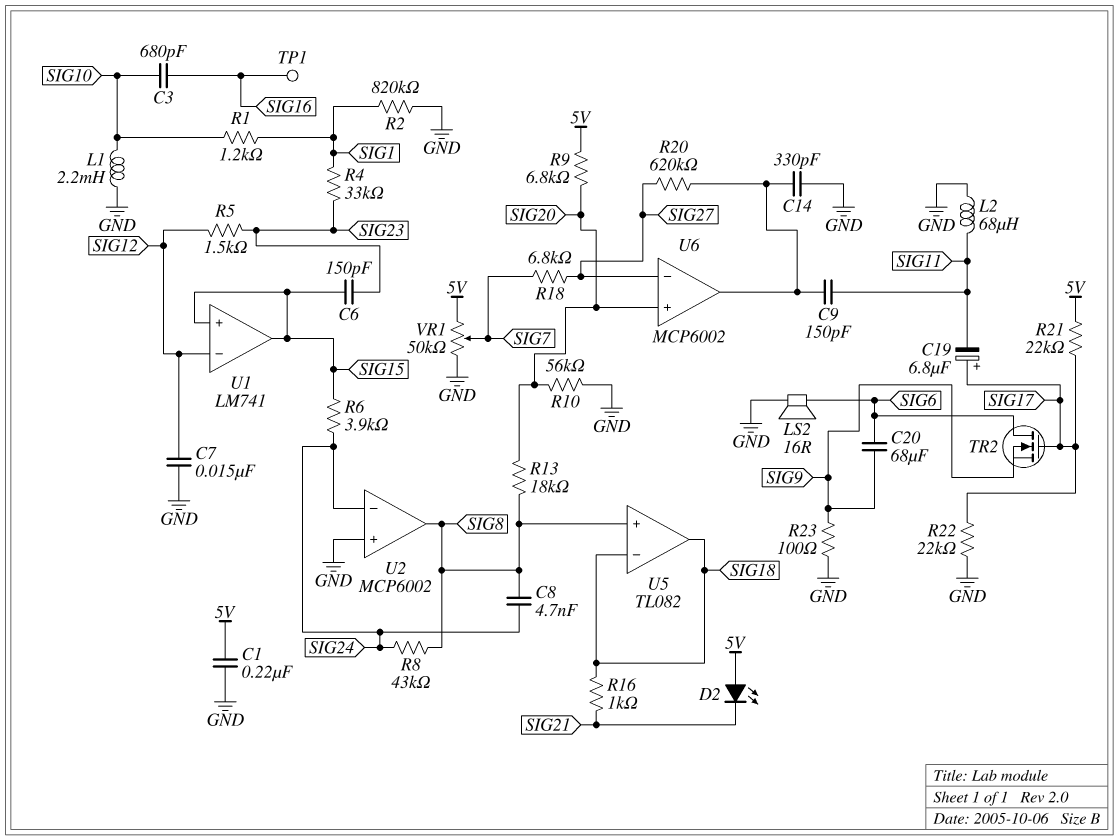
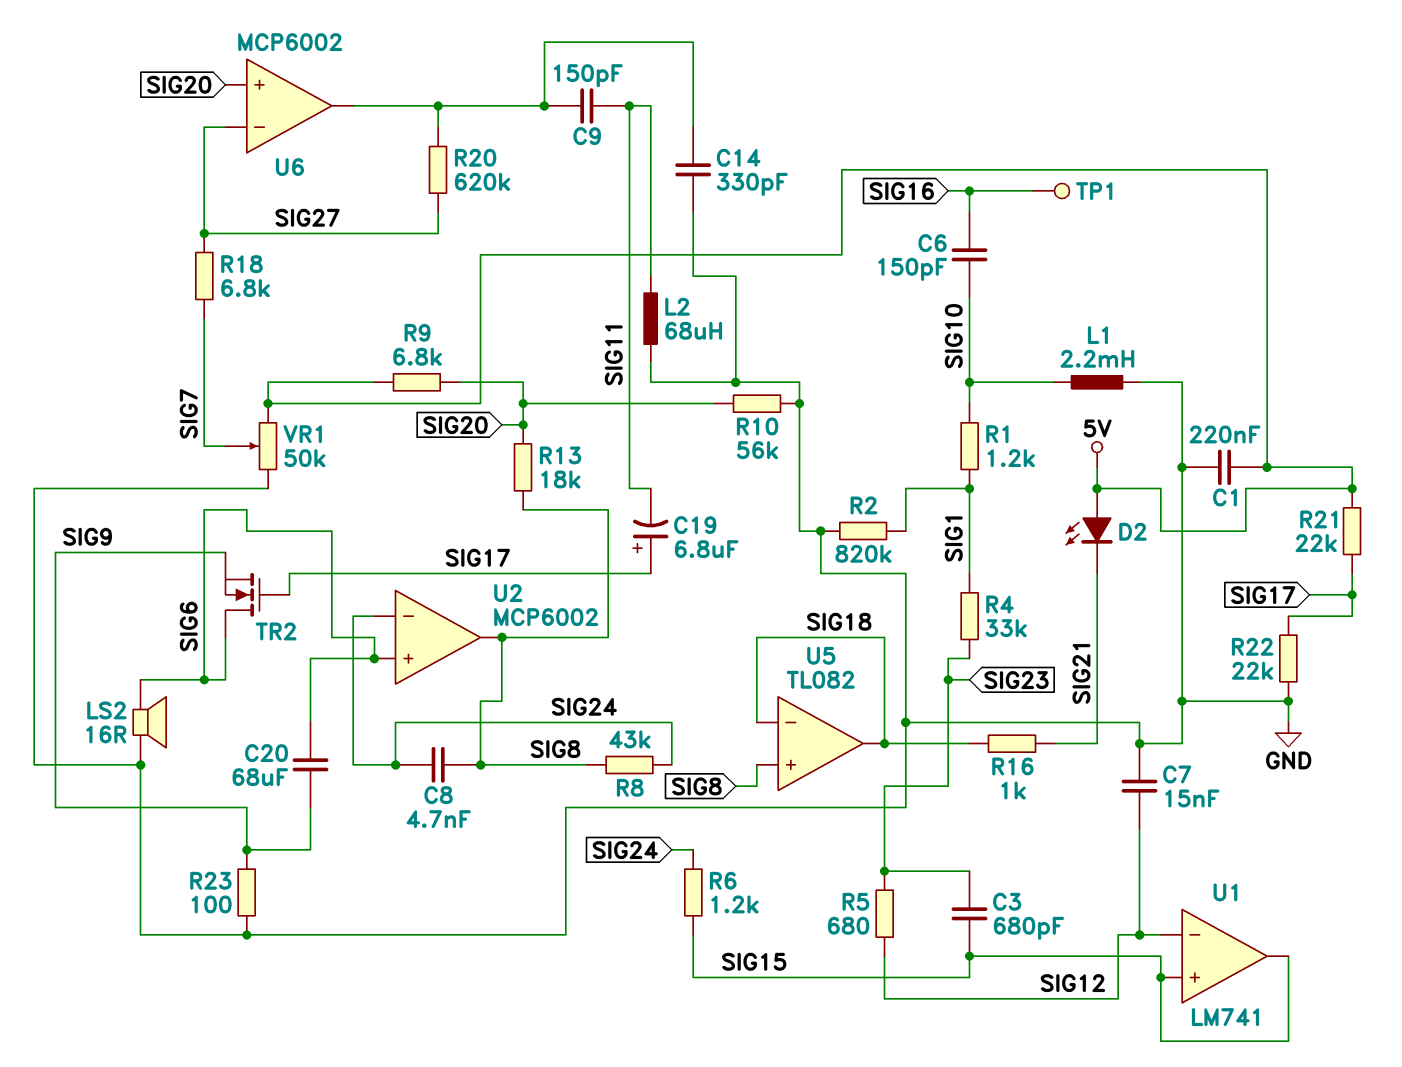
C3: 680pF (SIG10, SIG16) -> 680pF (SIG15, SIG23)
C6: 150pF (SIG15, SIG23) -> 150pF (SIG10, SIG16)
R5: 1.5k (SIG12, SIG23) -> 680 (SIG12, SIG23)
R6: 3.9k (SIG15, SIG24) -> 1.2k (SIG15, SIG24)
U2 pin in+: GND -> SIG6

